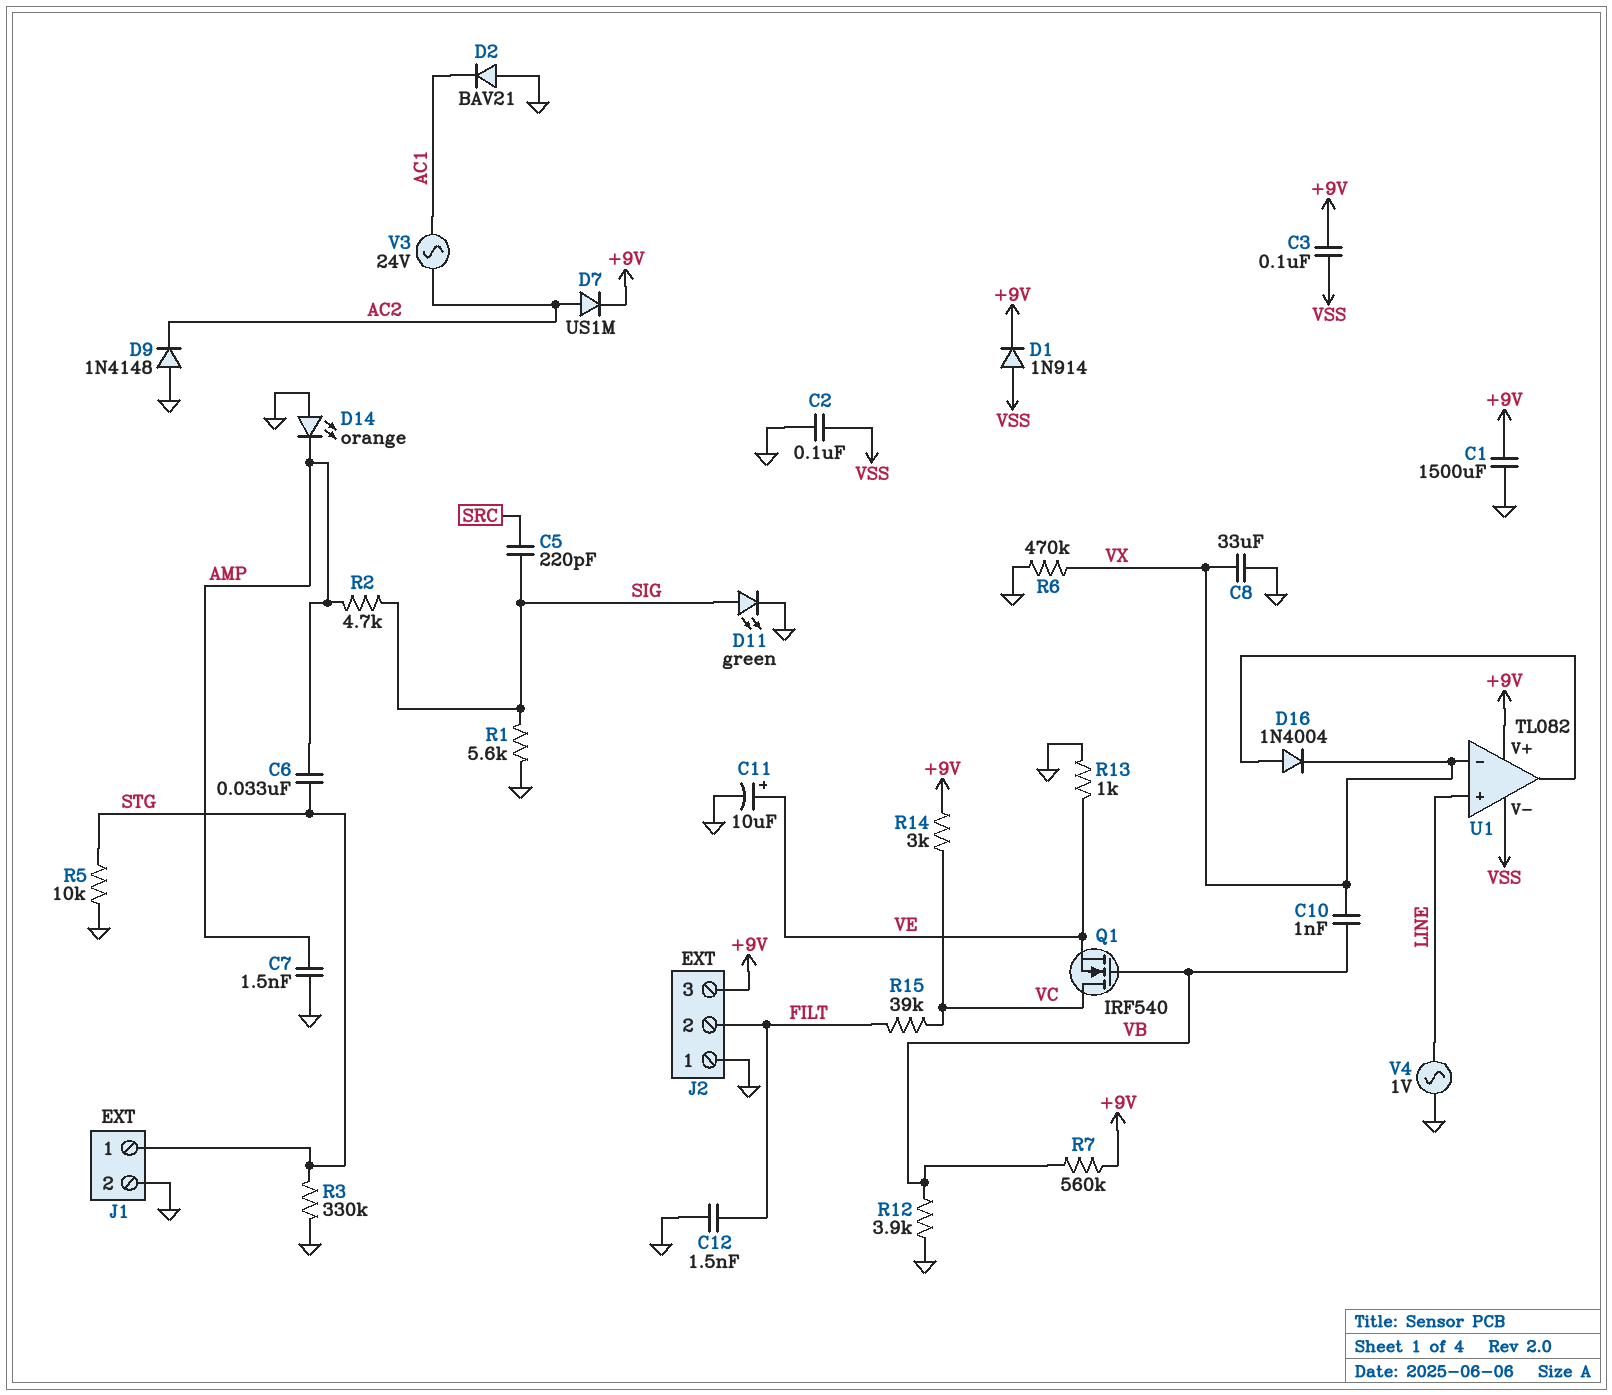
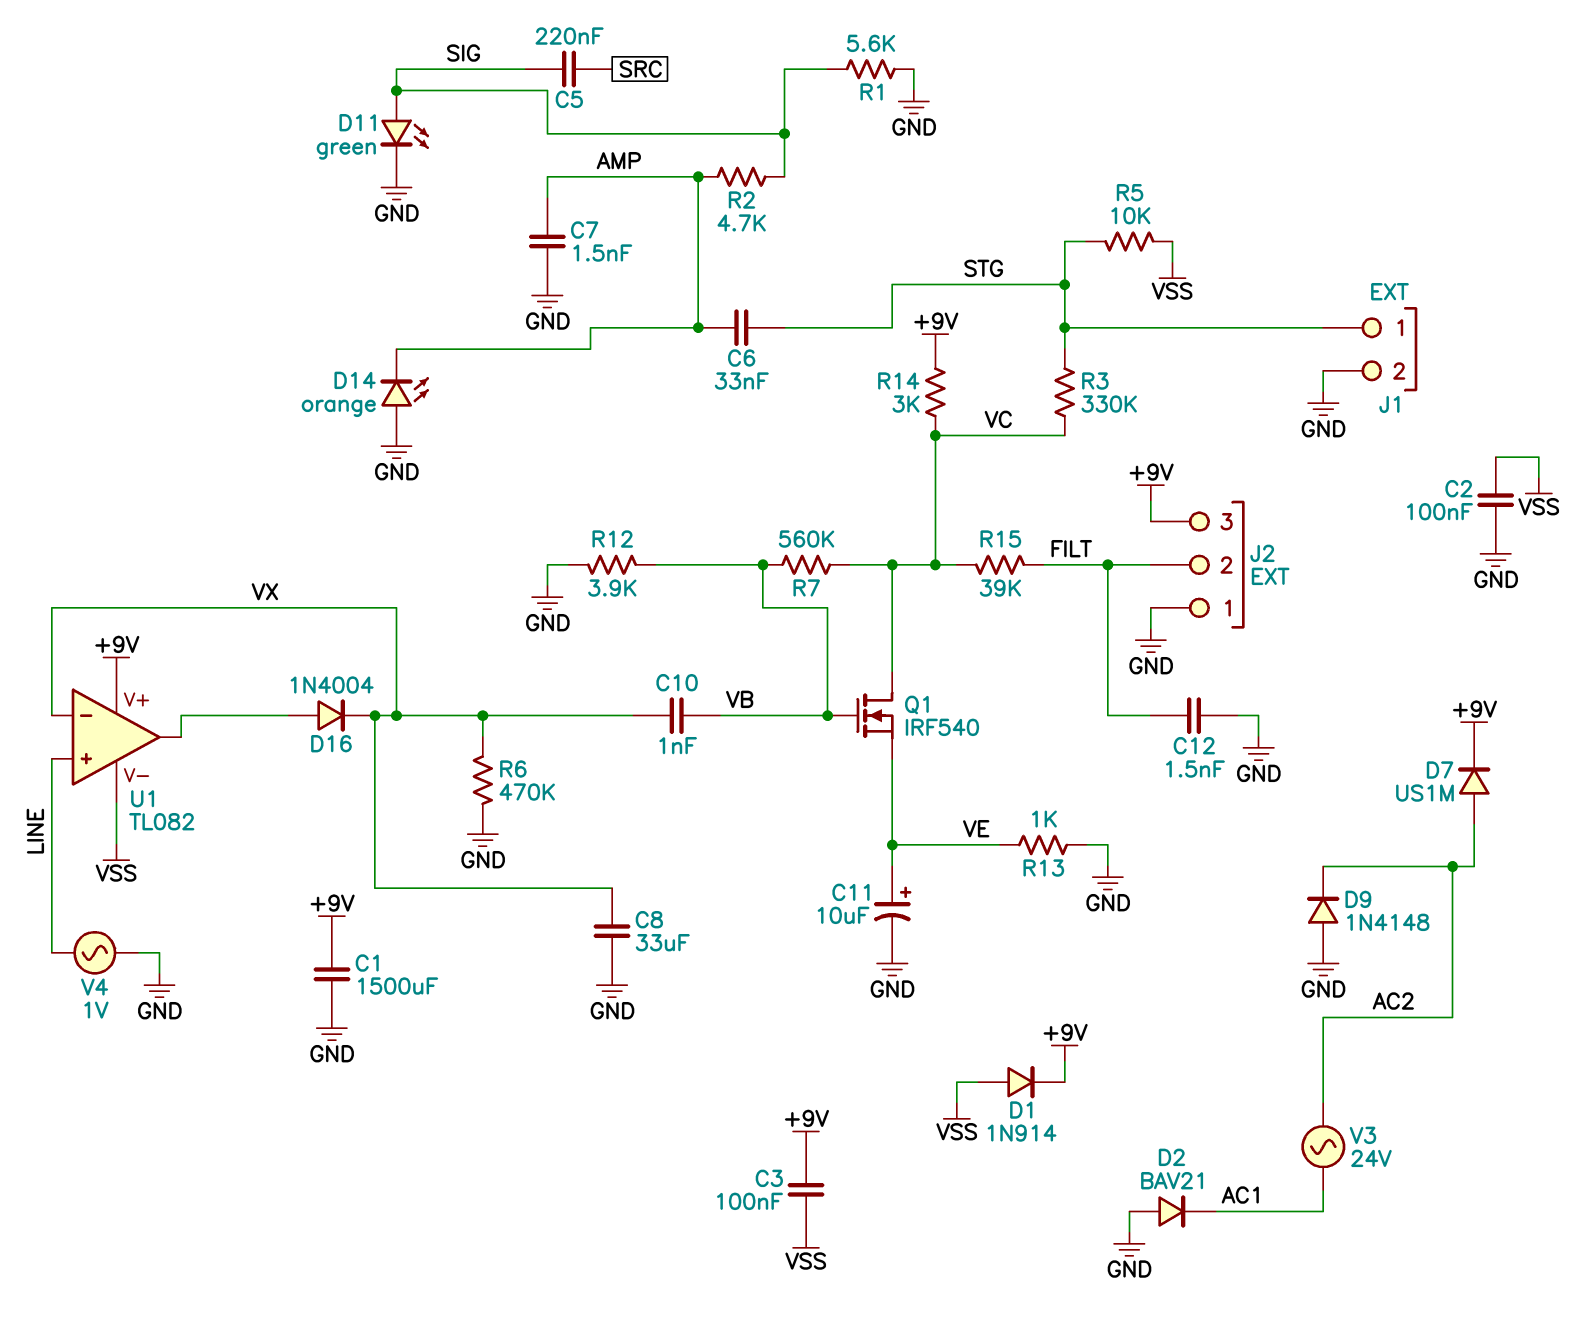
C5: 220pF (SIG, SRC) -> 220nF (SIG, SRC)
R3: 330k (GND, STG) -> 330k (STG, VC)
R5: 10k (GND, STG) -> 10k (STG, VSS)
R7: 560k (+9V, VB) -> 560k (VB, VC)

